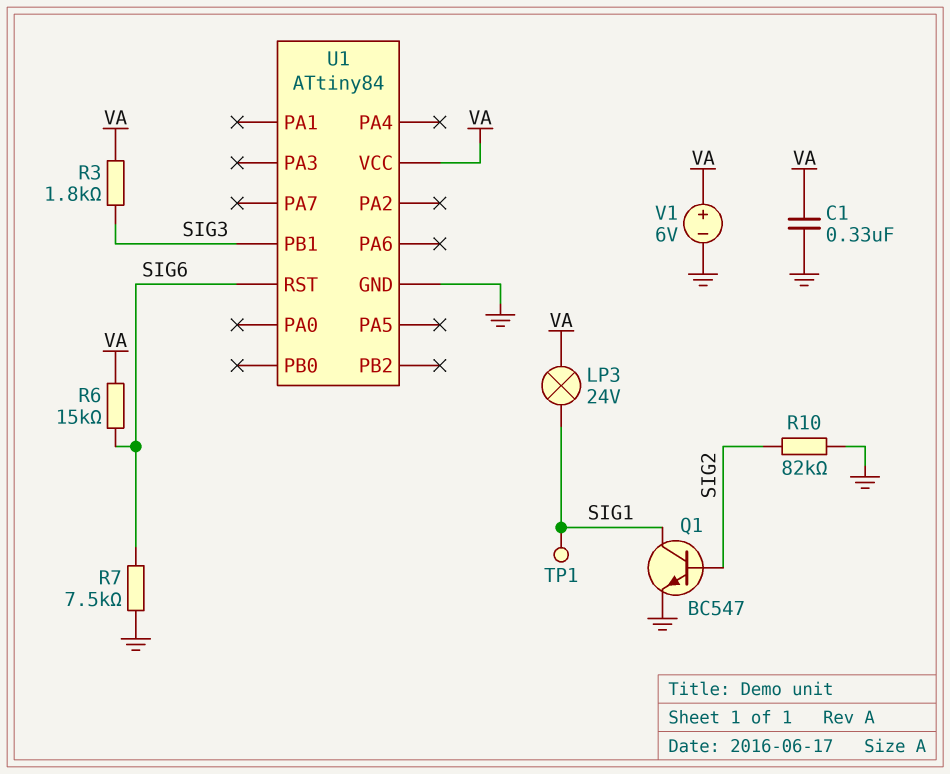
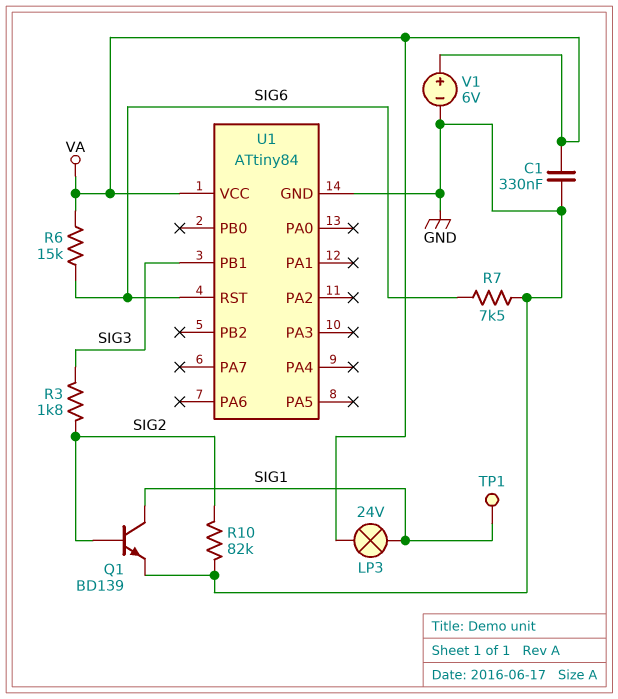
Q1: NPN BC547 (B SIG2, C SIG1, E GND) -> NPN BD139 (B SIG2, C SIG1, E GND)
R3: 1.8k (SIG3, VA) -> 1.8k (SIG2, SIG3)

